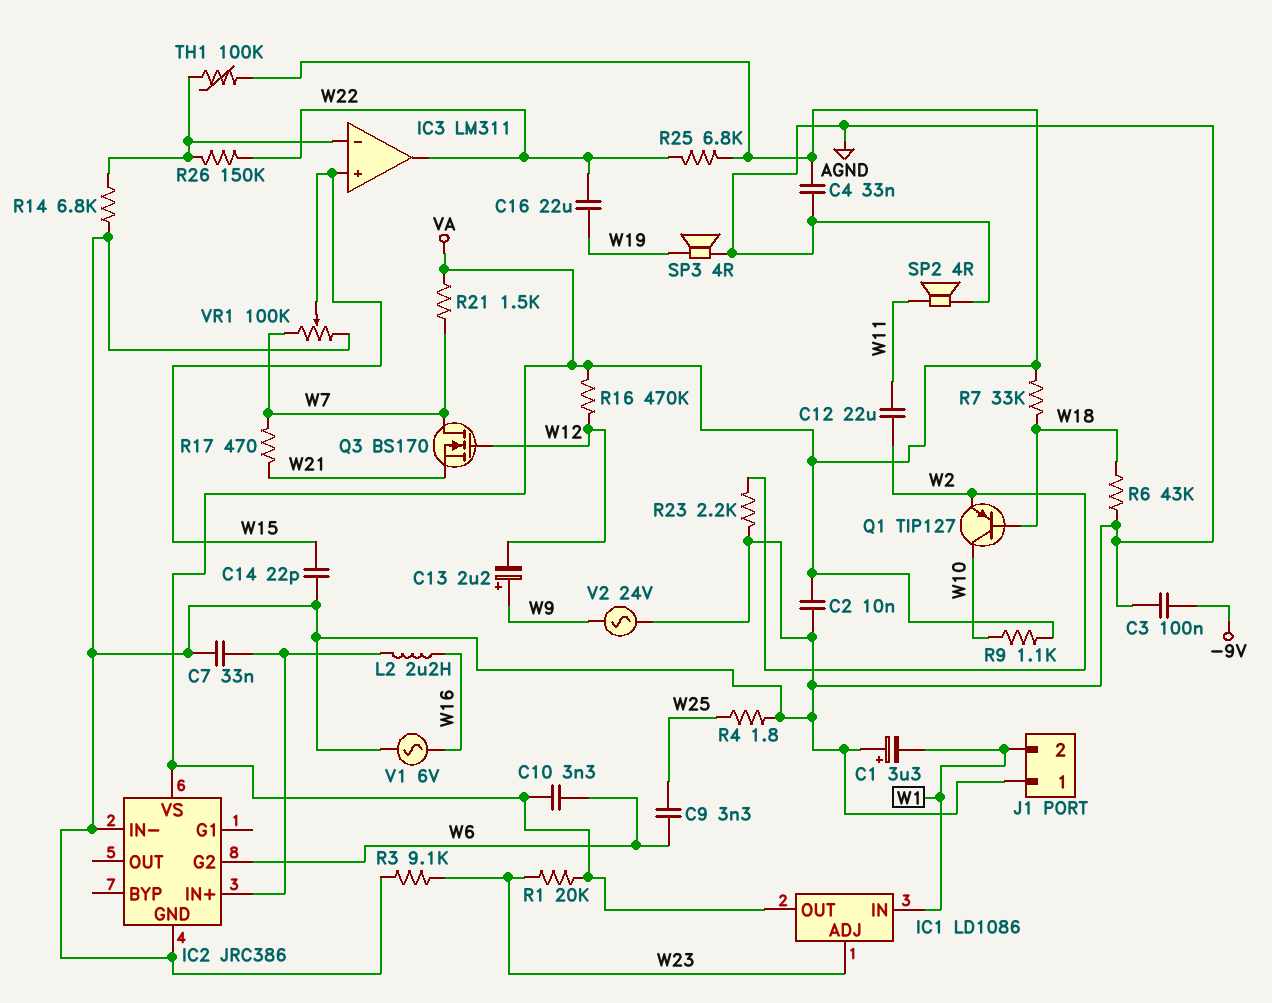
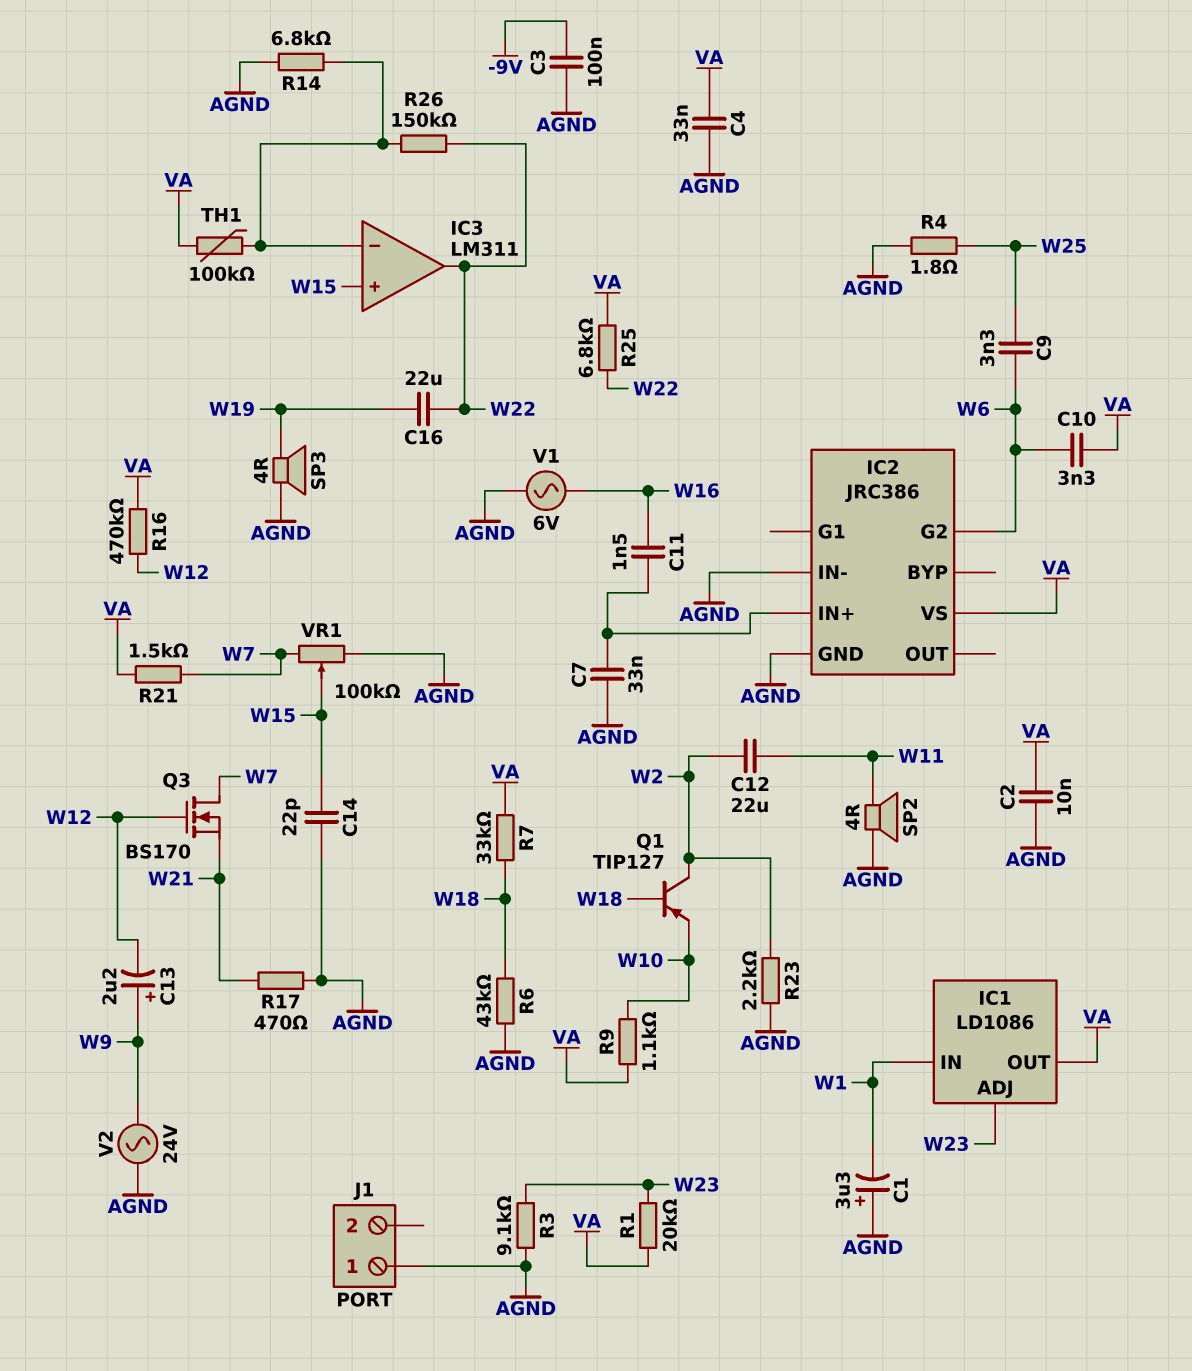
C11: none -> 1.5nF (IC2/IN+, W16)
J1 pin 2: W1 -> none
L2: 2.2uH (IC2/IN+, W16) -> none
Q1: PNP TIP127 (B W18, C W10, E W2) -> PNP TIP127 (B W18, C W2, E W10)
R17: 470 (W7, W21) -> 470 (AGND, W21)

